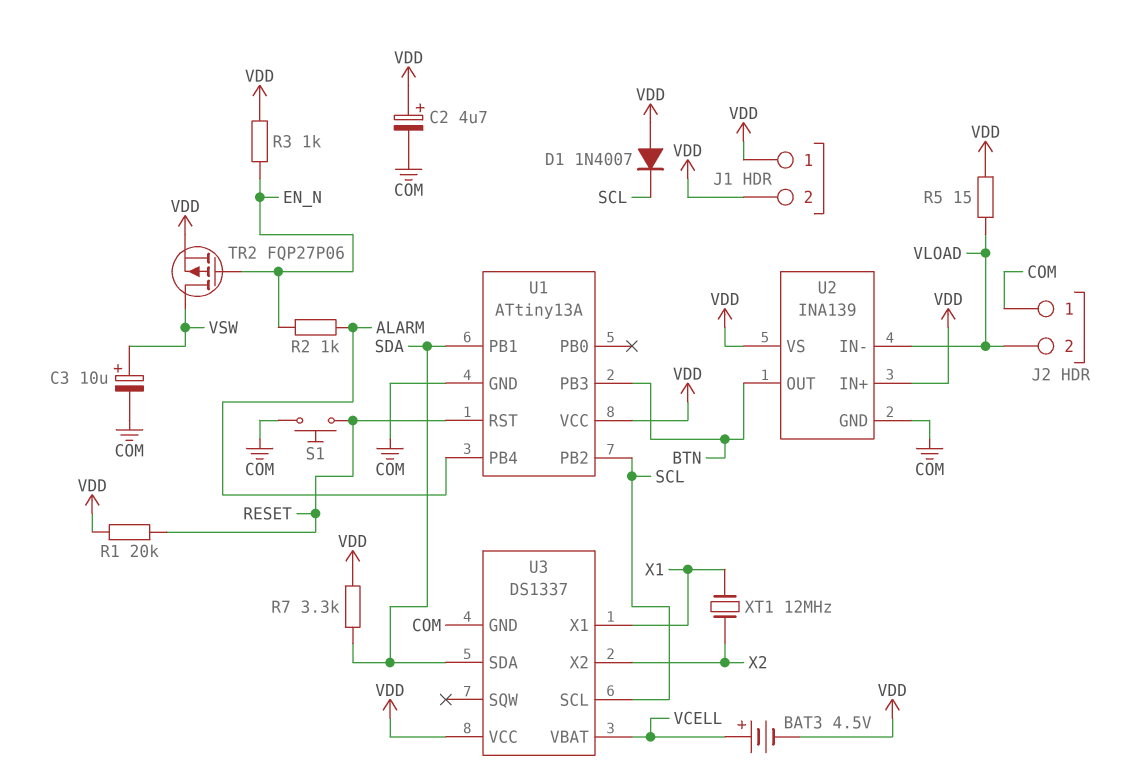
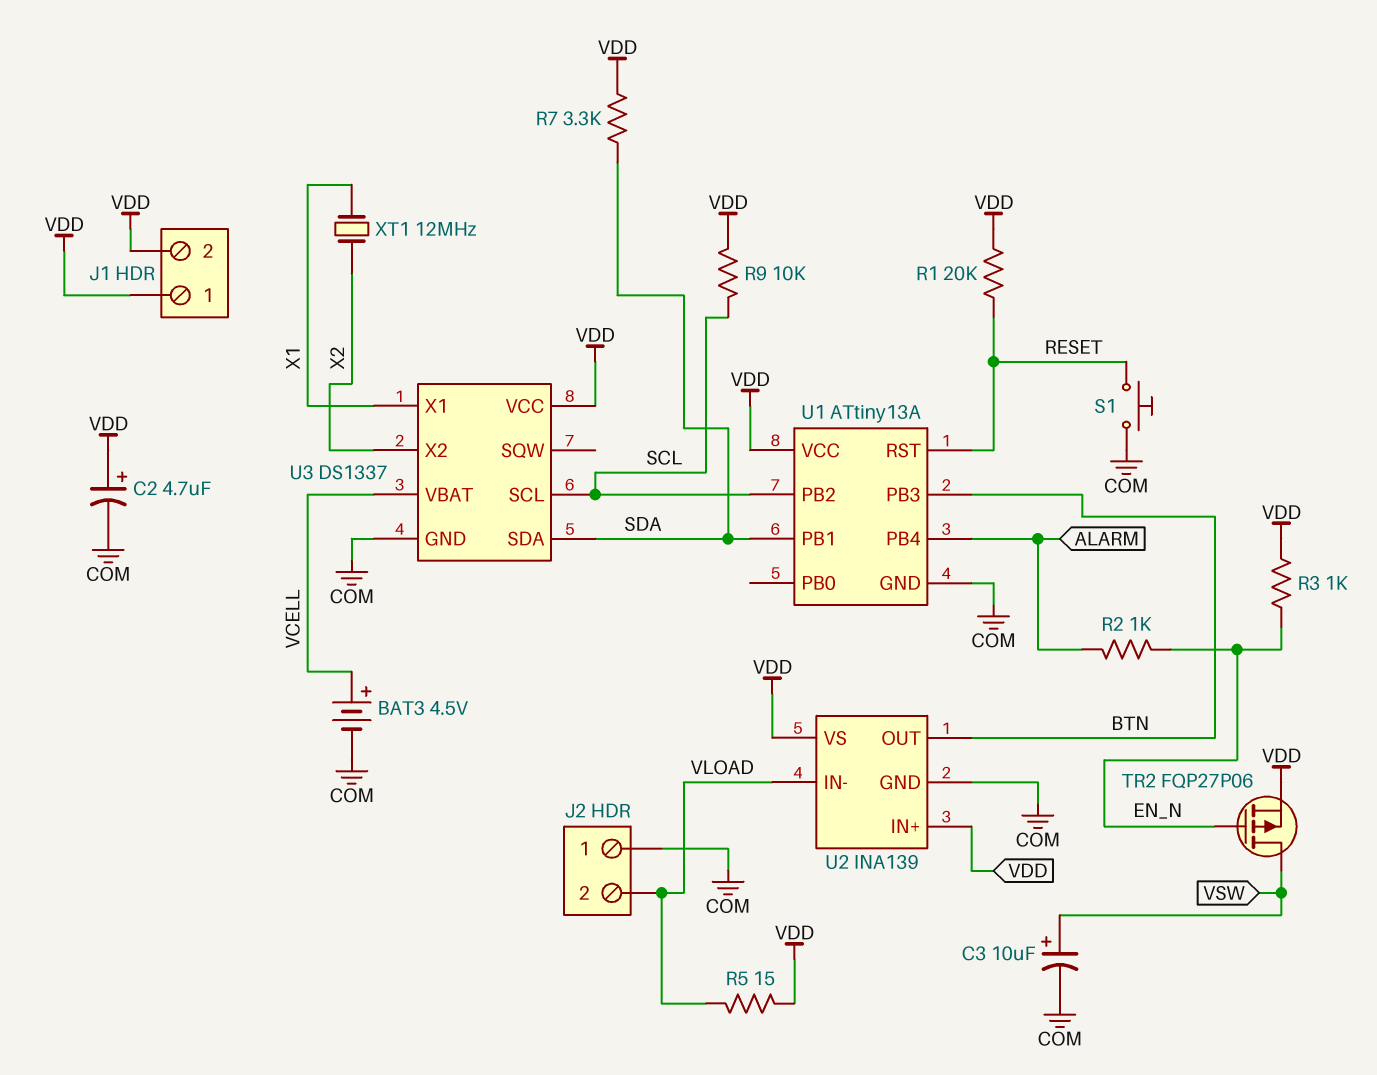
BAT3: 4.5V (plus VCELL, minus VDD) -> 4.5V (plus VCELL, minus COM)
D1: diode 1N4007 (A VDD, K SCL) -> none
R9: none -> 10k (SCL, VDD)

